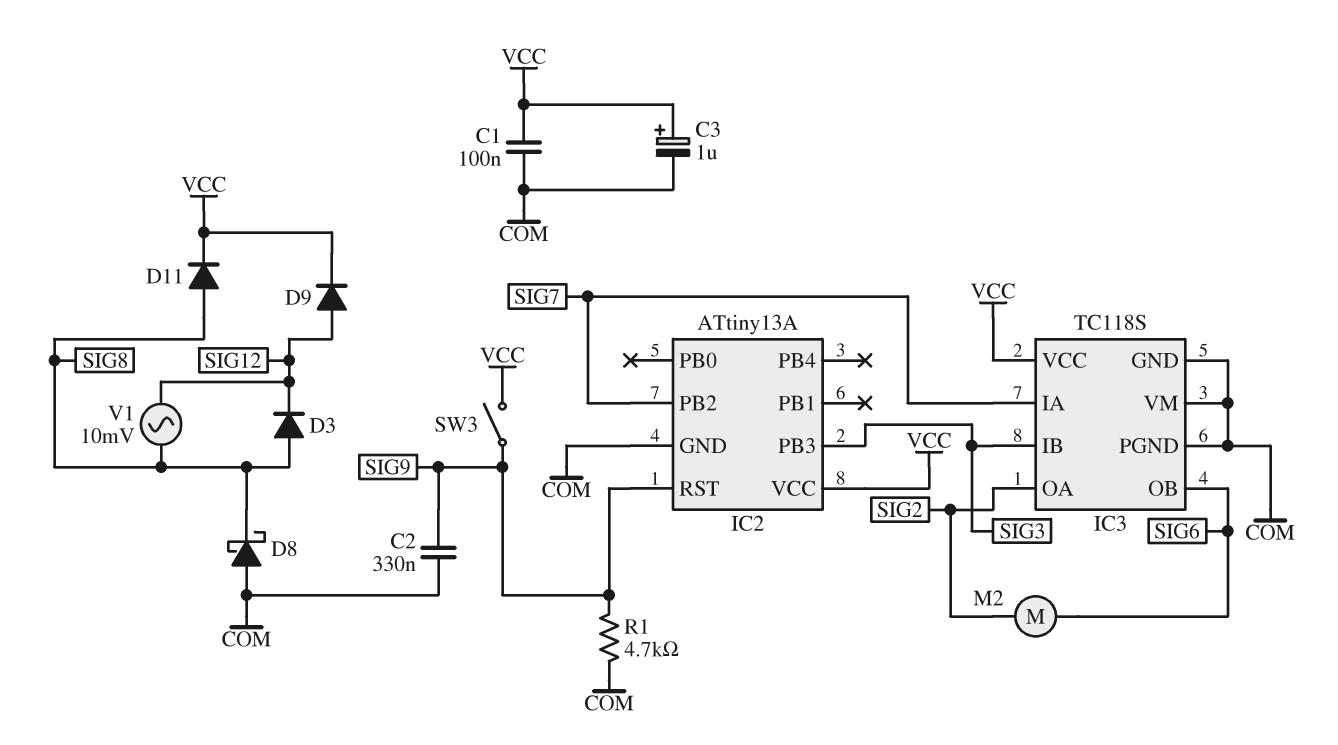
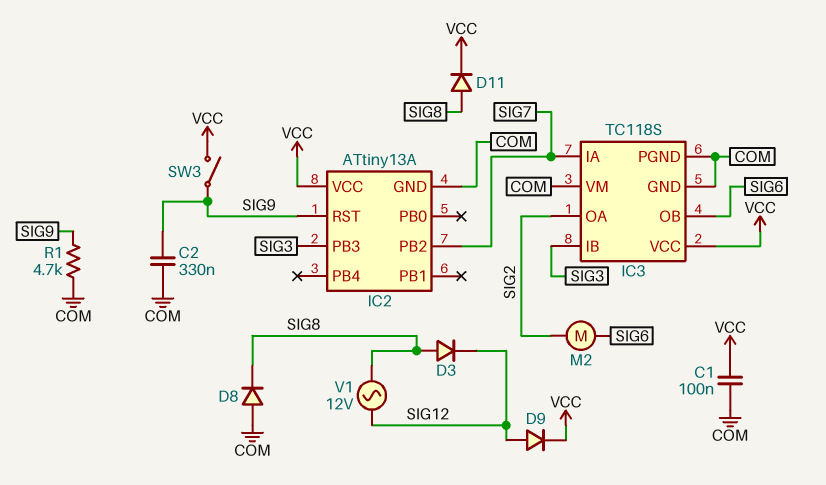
C3: 1uF (plus VCC, minus COM) -> none
D8: schottky (A COM, K SIG8) -> diode (A COM, K SIG8)
V1: AC 10mV (SIG8, SIG12) -> AC 12V (SIG8, SIG12)

